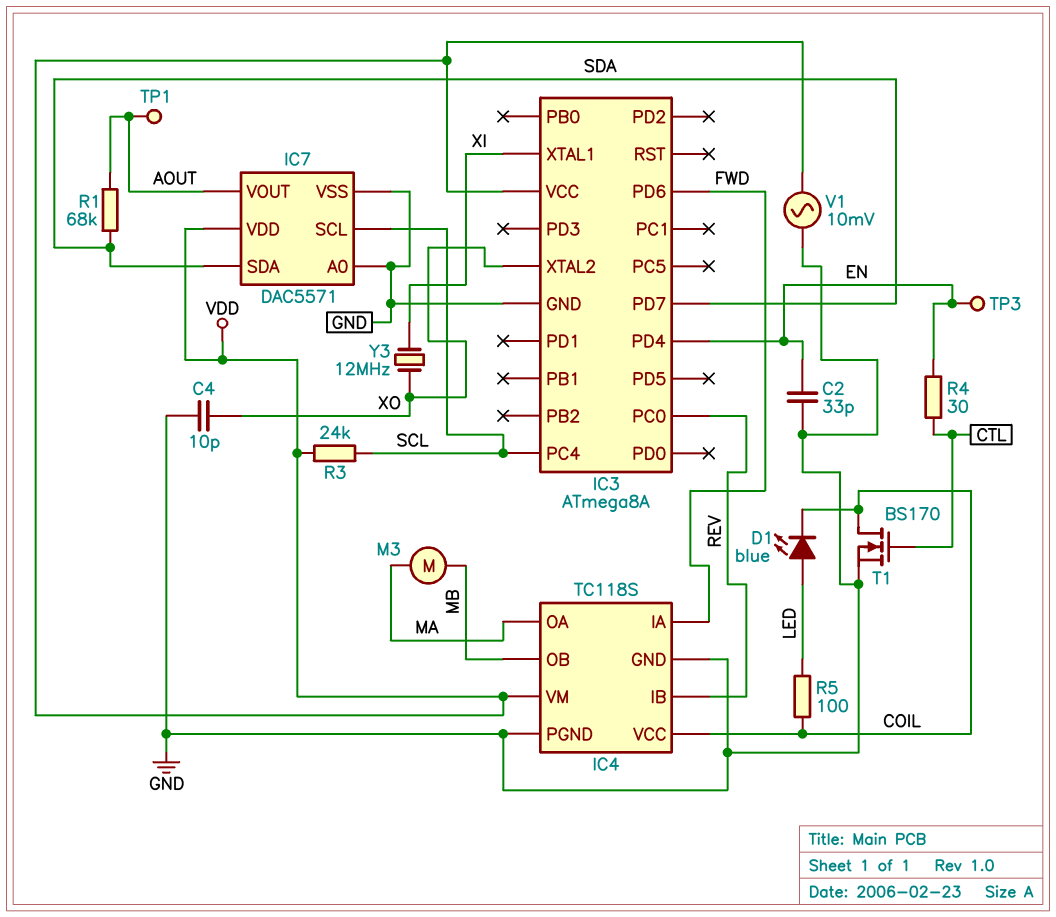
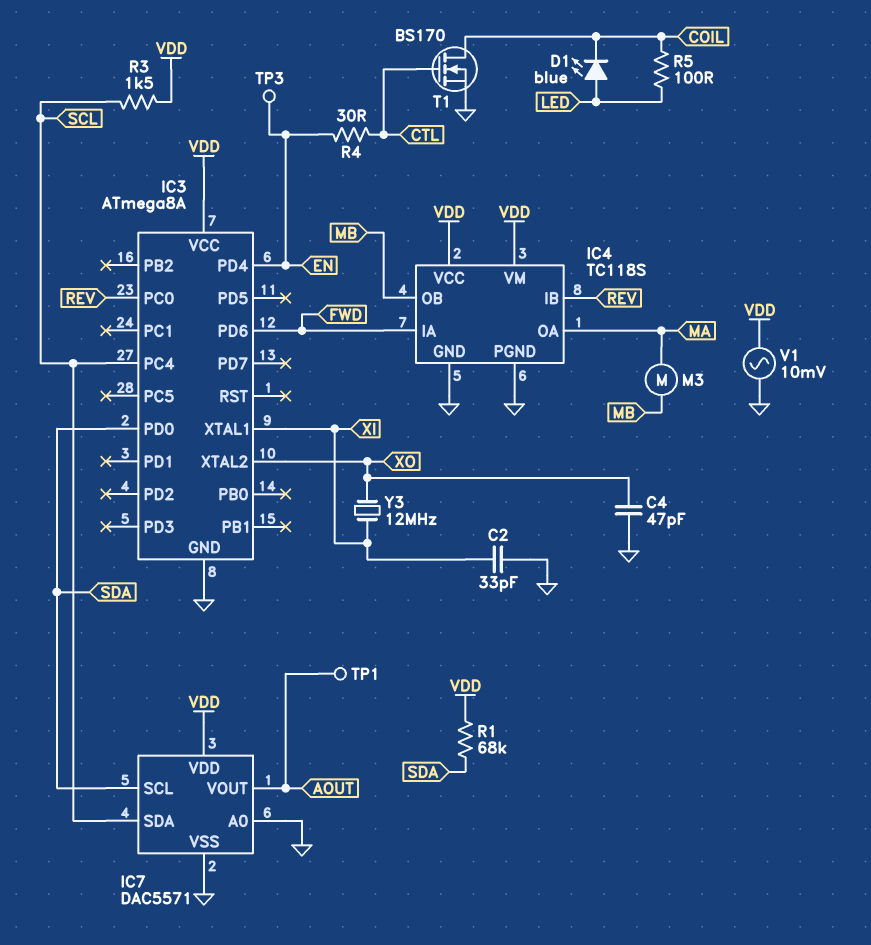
C2: 33pF (EN, GND) -> 33pF (GND, XI)
C4: 10pF (GND, XO) -> 47pF (GND, XO)
IC3 pin PD0: none -> SDA
IC3 pin PD7: SDA -> none
IC4 pin VCC: COIL -> VDD
IC7 pin SCL: SCL -> SDA
IC7 pin SDA: SDA -> SCL
R1: 68k (AOUT, SDA) -> 68k (SDA, VDD)
R3: 24k (SCL, VDD) -> 1.5k (SCL, VDD)

